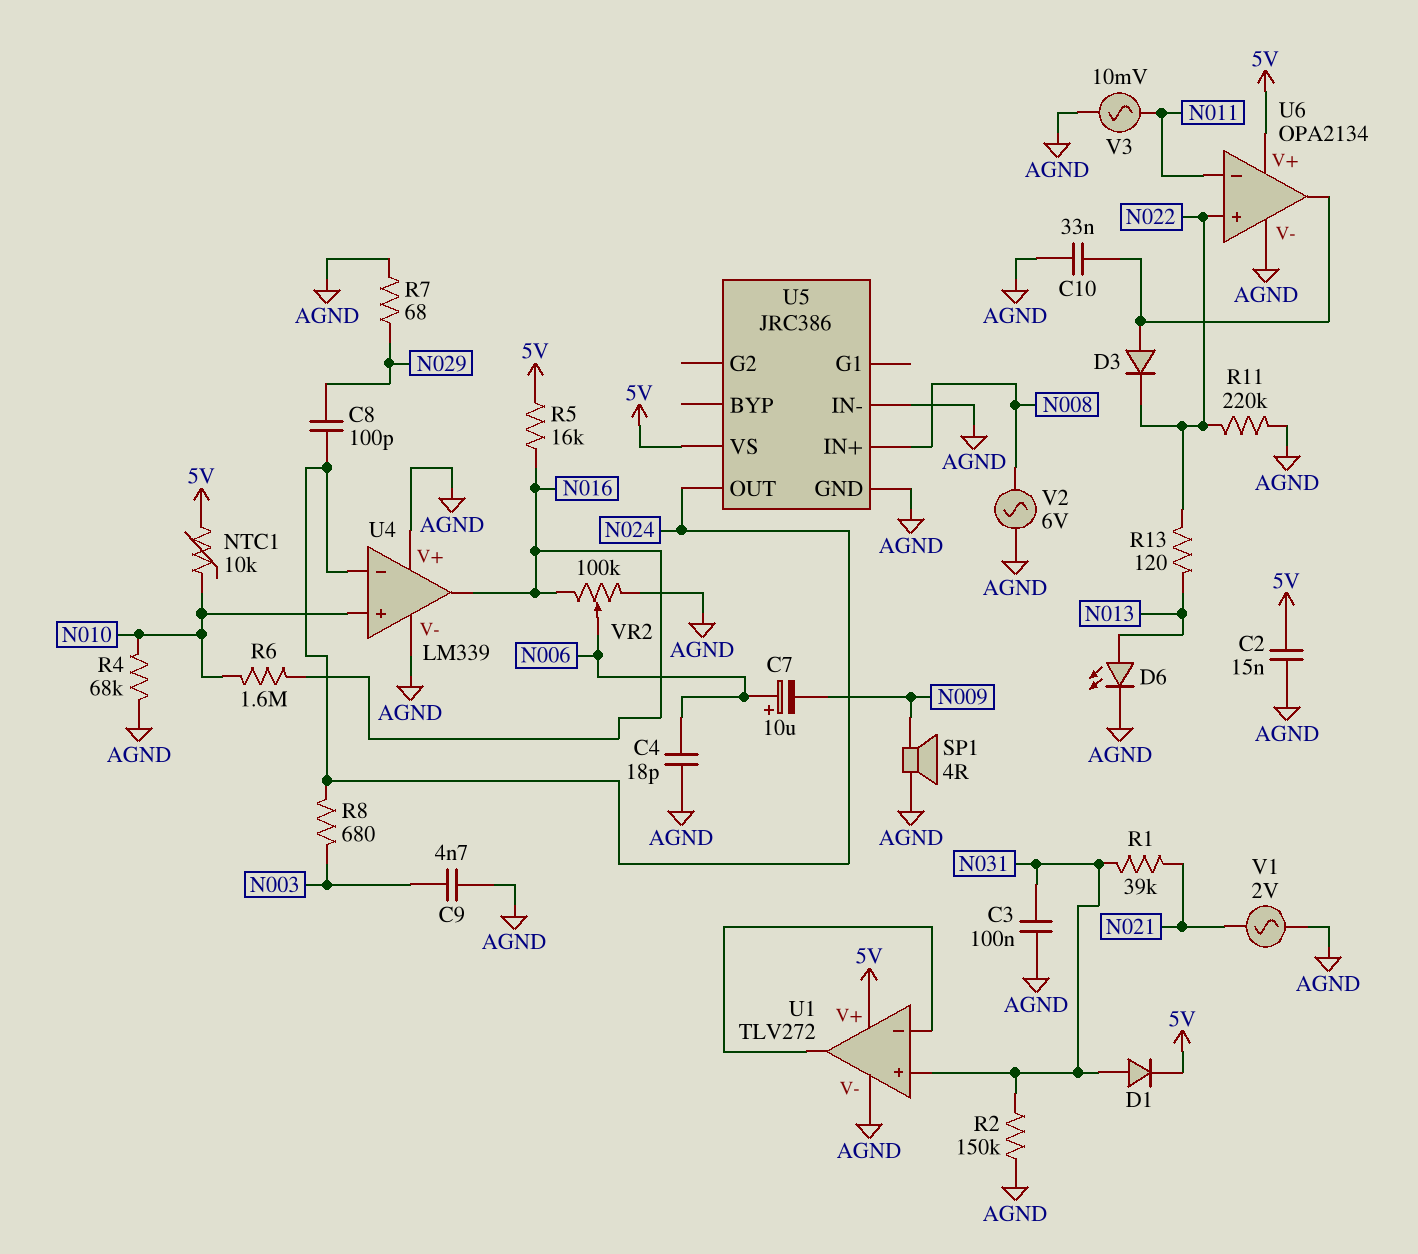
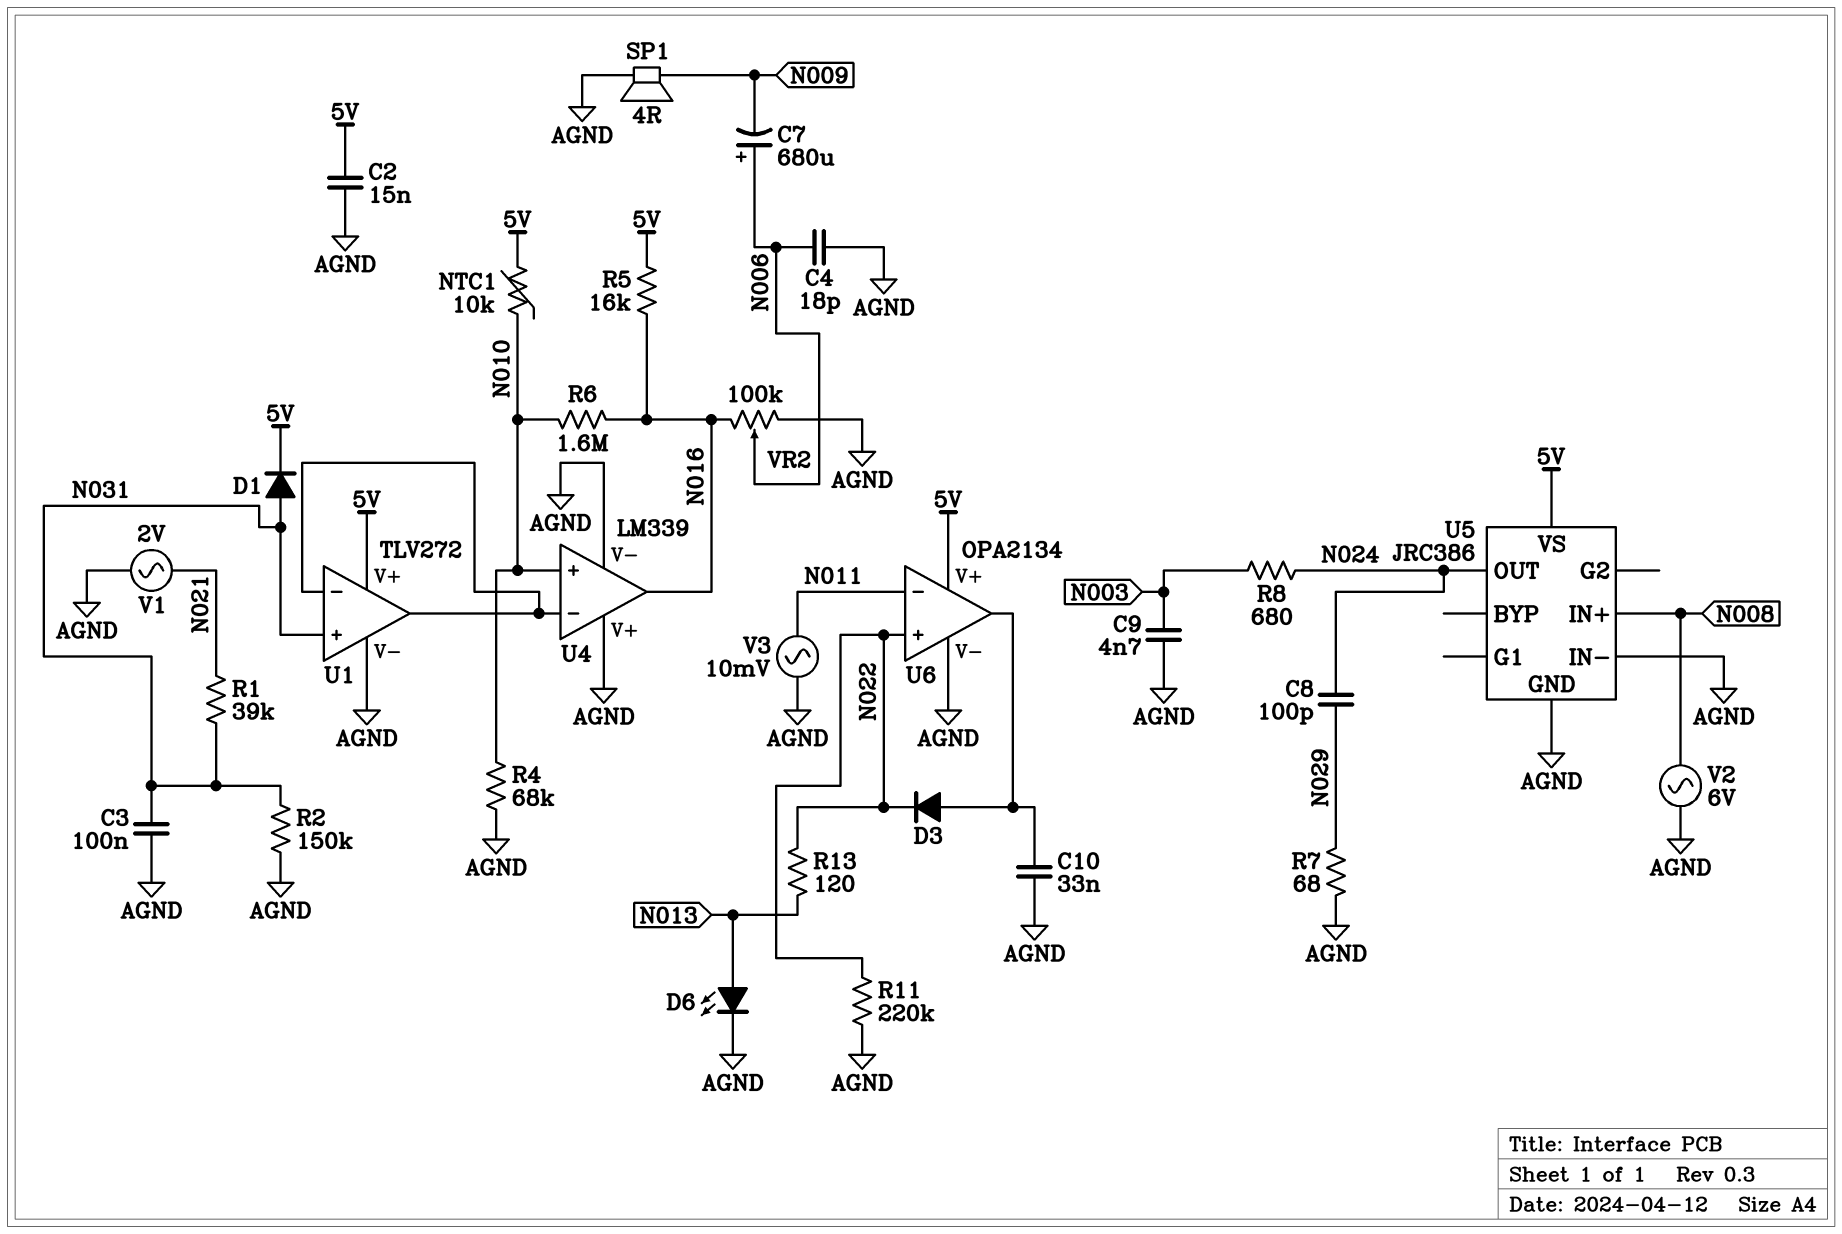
C7: 10uF (plus N006, minus N009) -> 680uF (plus N006, minus N009)
U4 pin in-: N024 -> U1/in-

